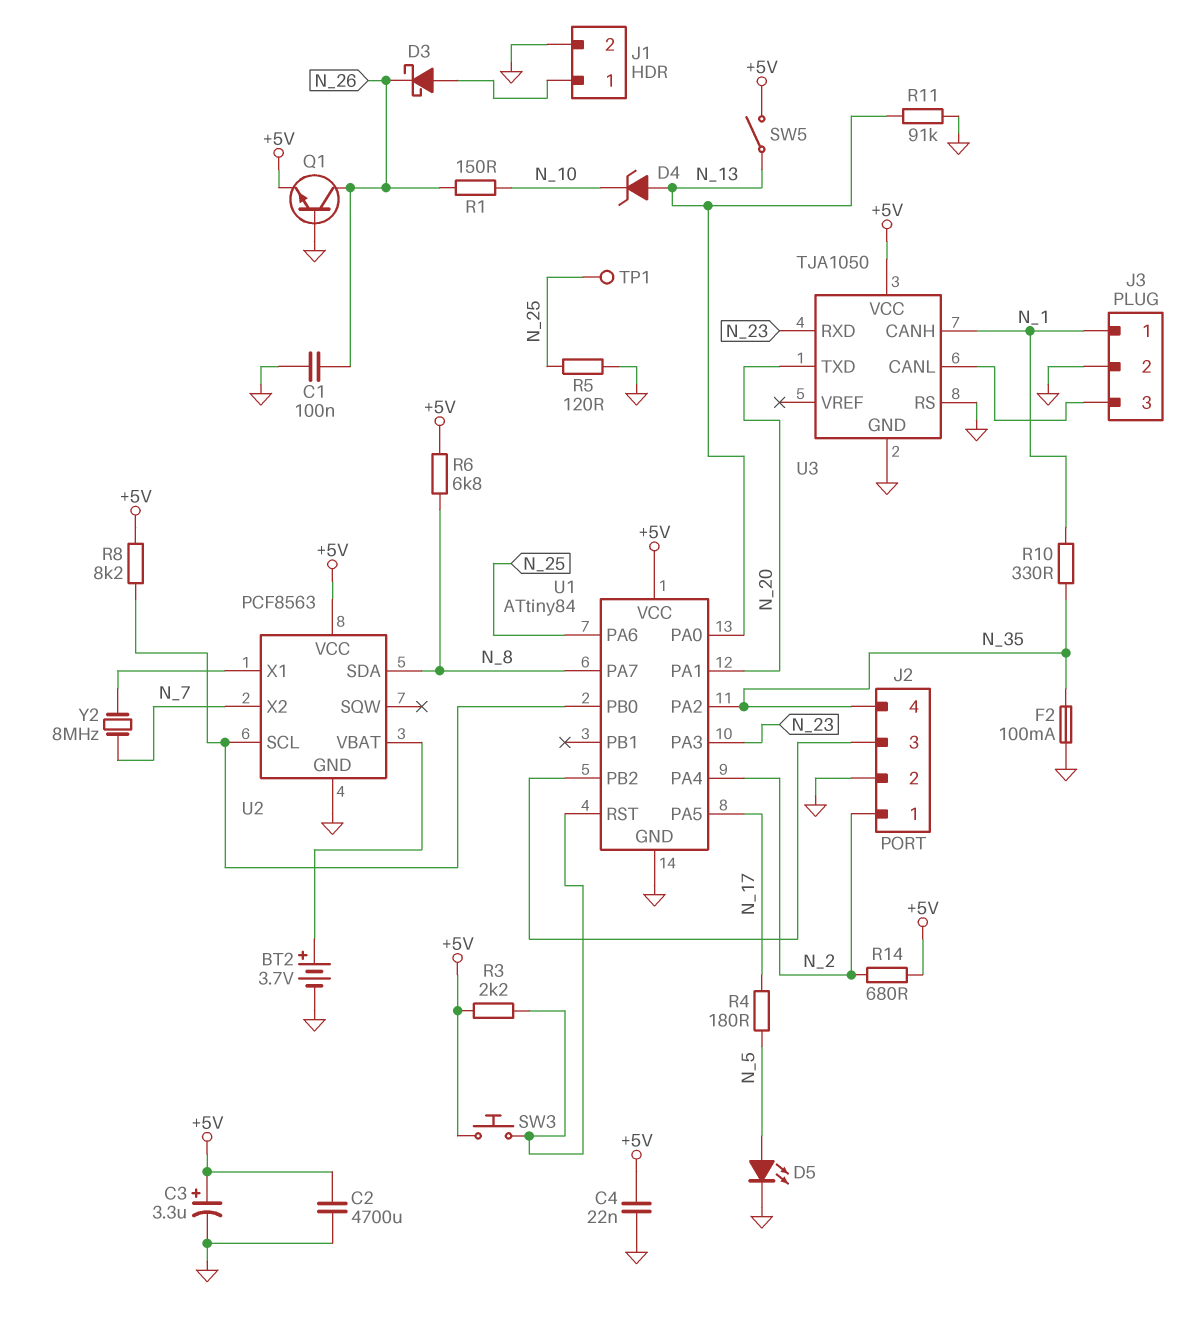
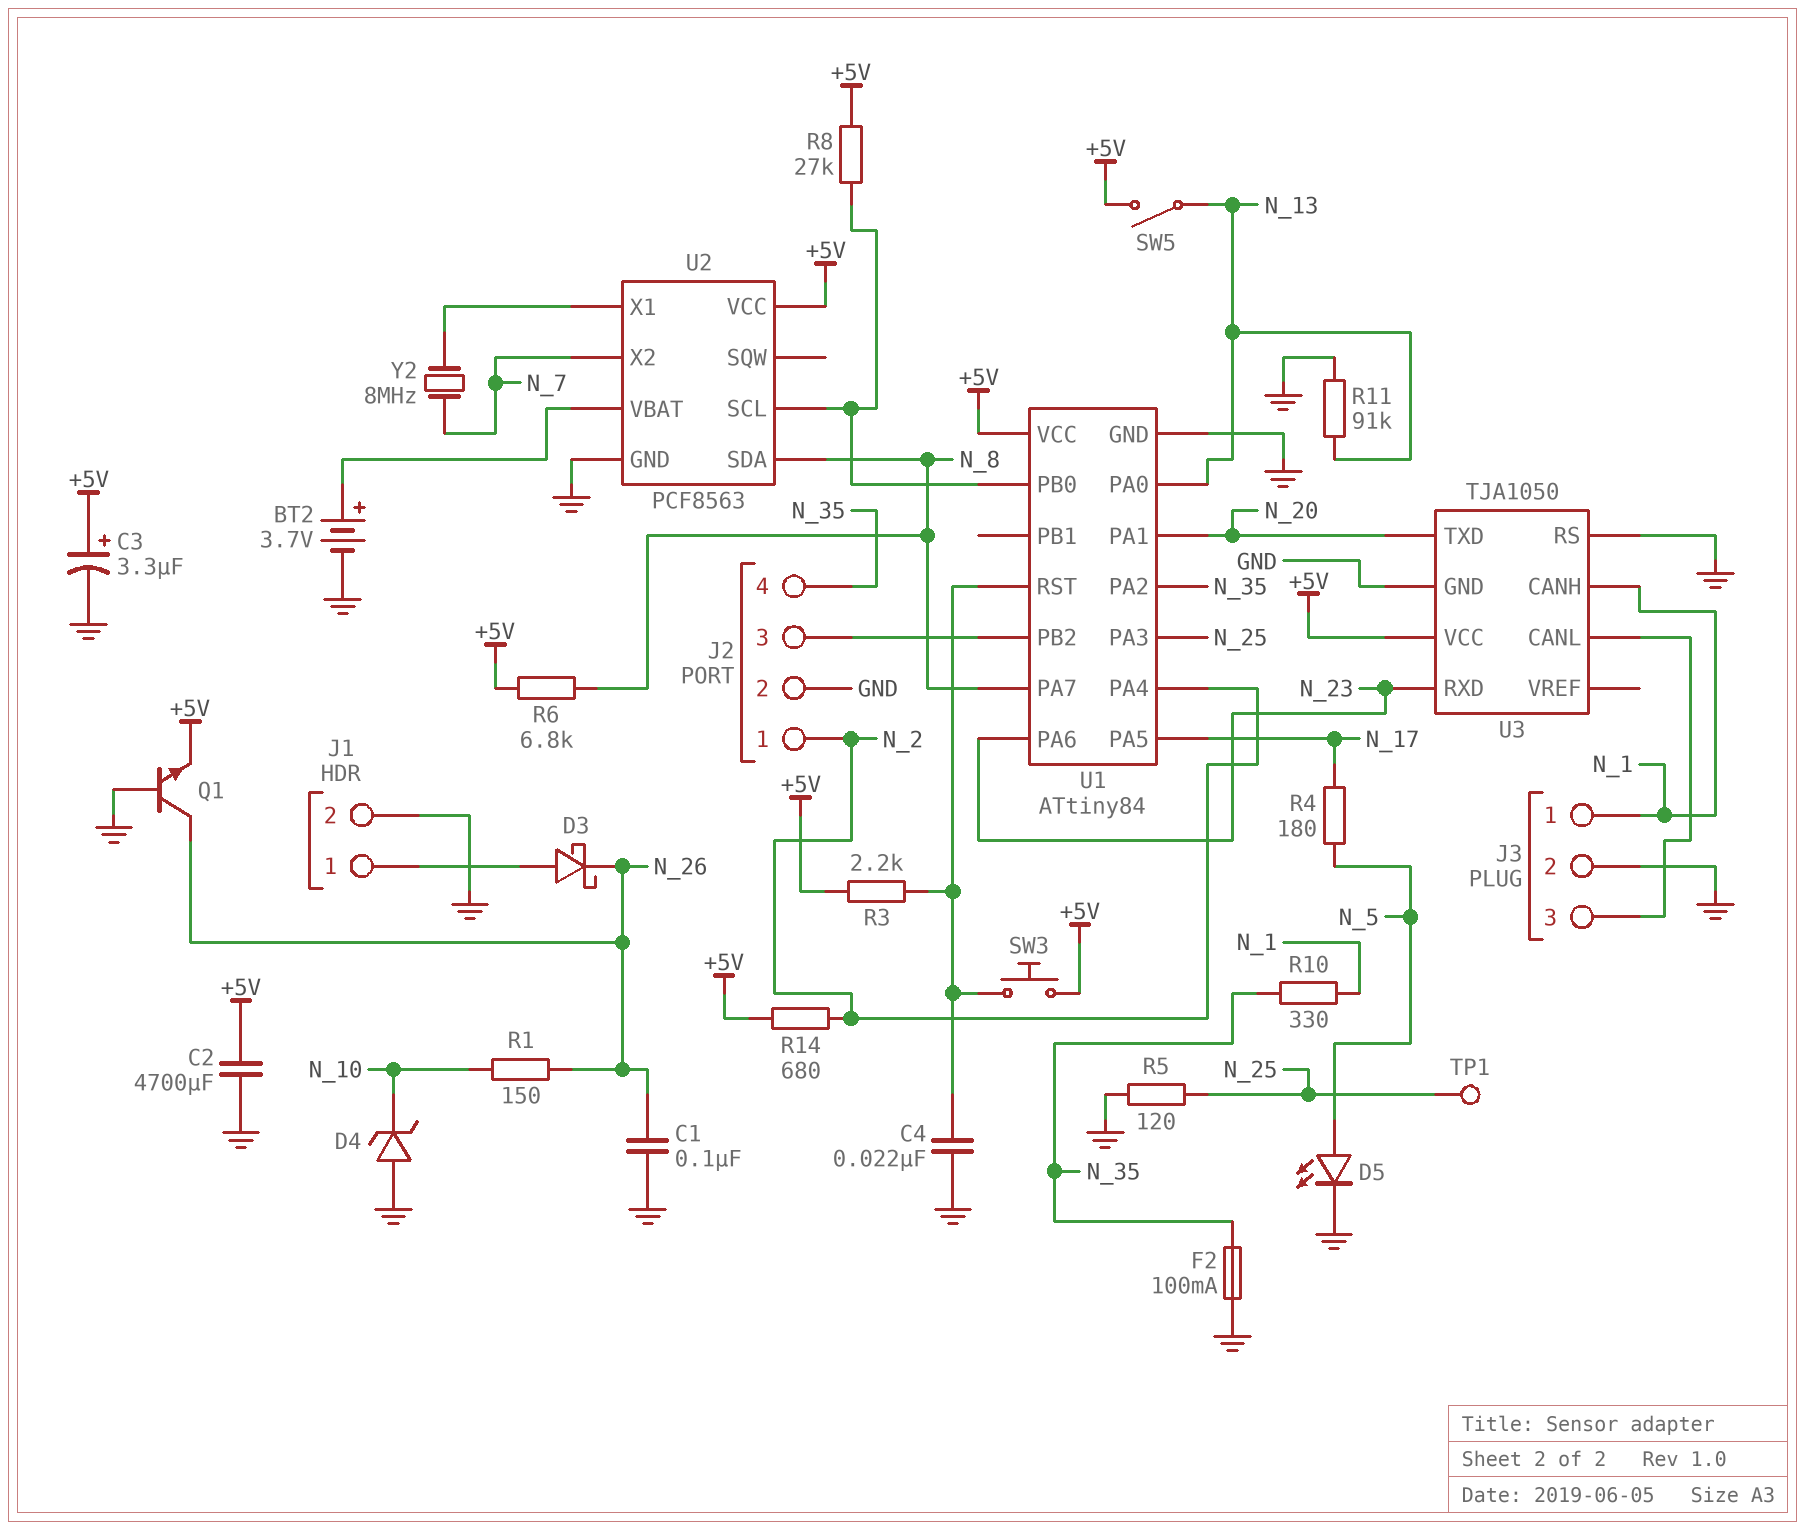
C4: 22nF (+5V, GND) -> 22nF (GND, U1/RST)
D4: zener (A N_13, K N_10) -> zener (A GND, K N_10)
R8: 8.2k (+5V, U1/PB0) -> 27k (+5V, U1/PB0)
U1 pin PA3: N_23 -> N_25
U1 pin PA6: N_25 -> N_23

